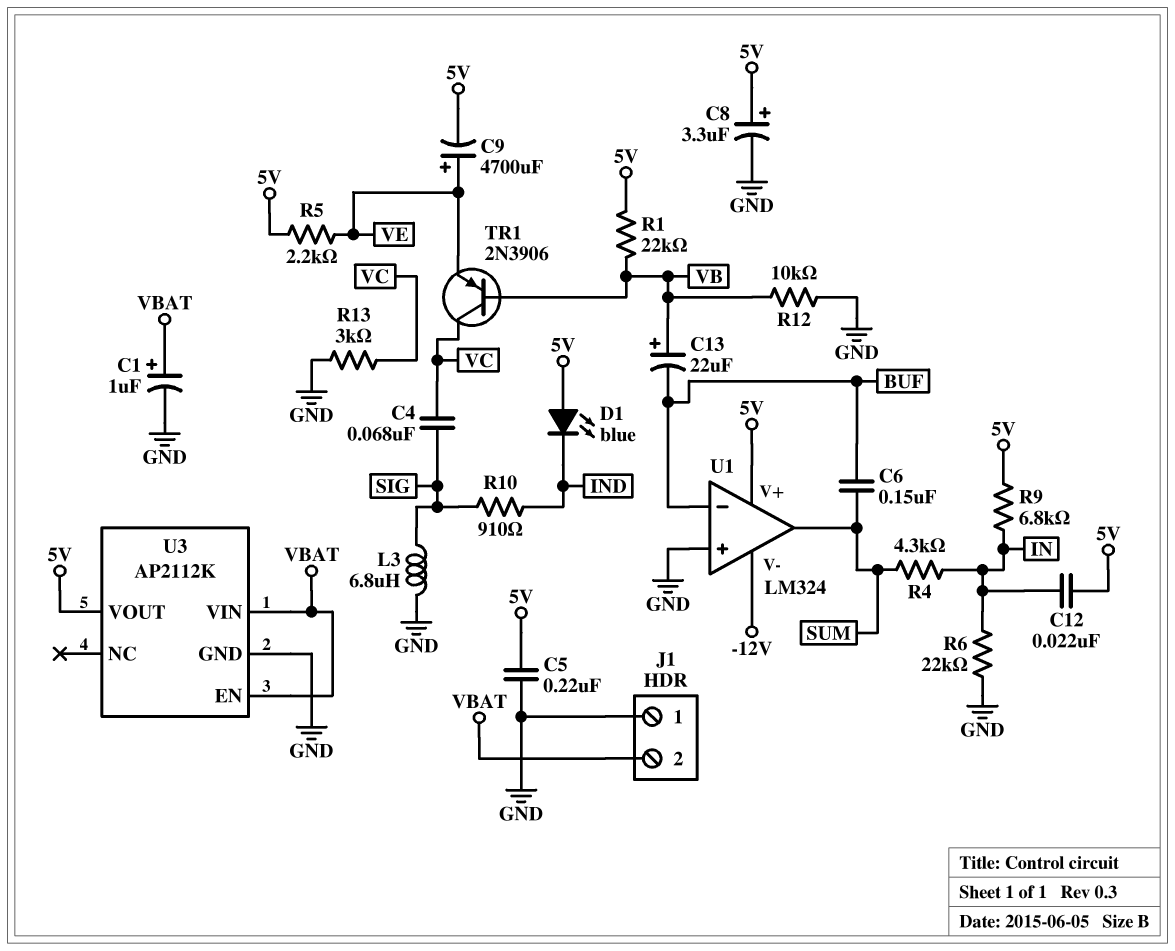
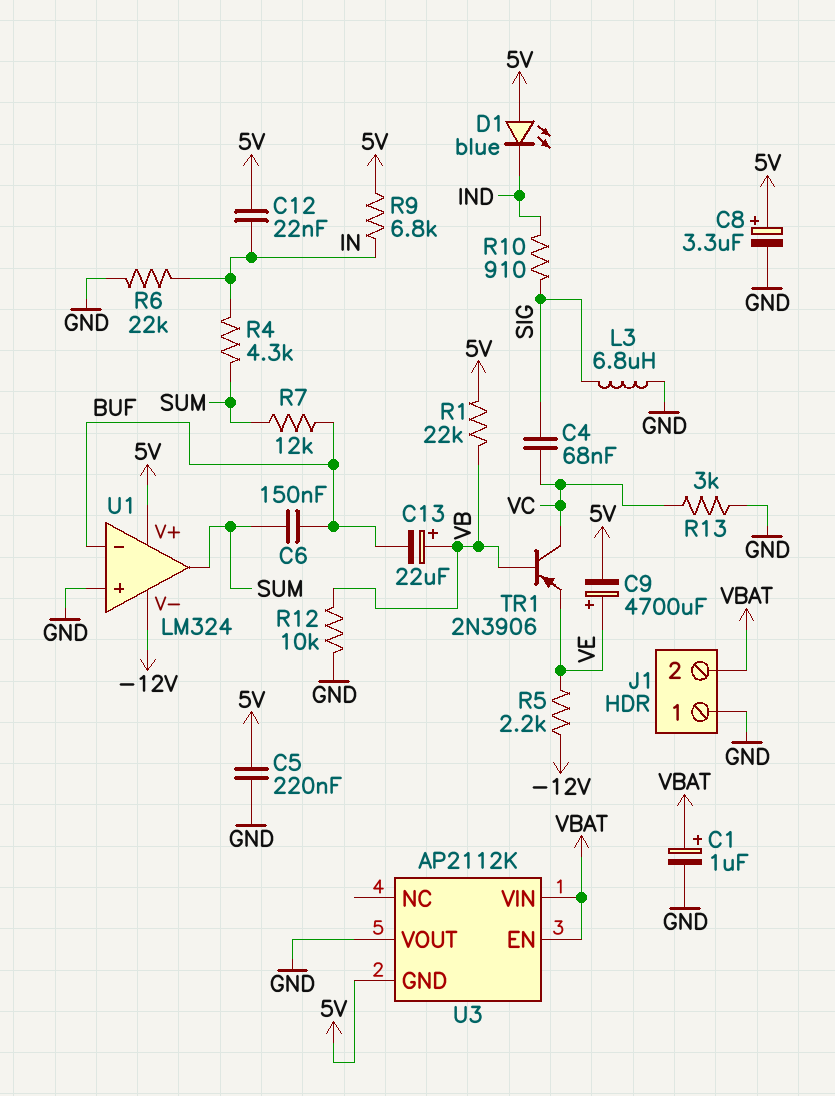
R5: 2.2k (5V, VE) -> 2.2k (-12V, VE)
R7: none -> 12k (BUF, SUM)
U3 pin GND: GND -> 5V
U3 pin VOUT: 5V -> GND

